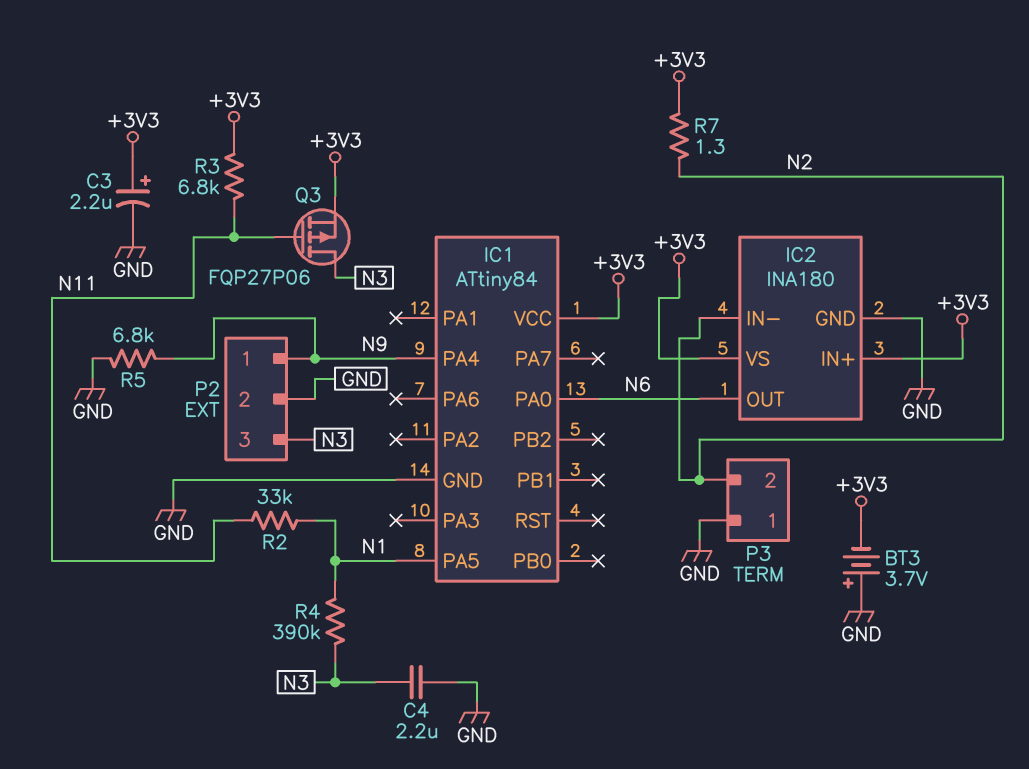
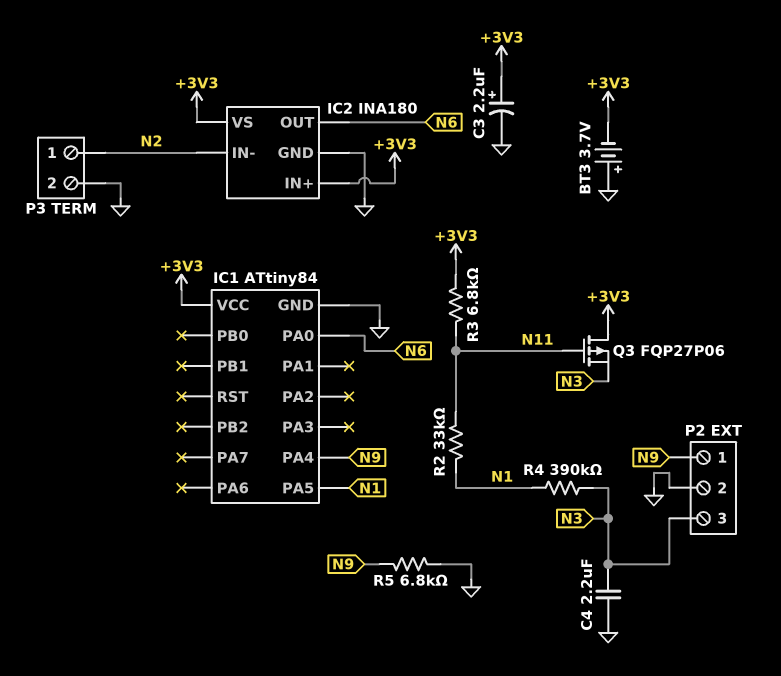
P3 pin 1: GND -> N2
P3 pin 2: N2 -> GND
Q3: PMOS FQP27P06 (G N11, D N3, S +3V3) -> PMOS FQP27P06 (G N11, D +3V3, S N3)
R7: 1.3 (+3V3, N2) -> none

